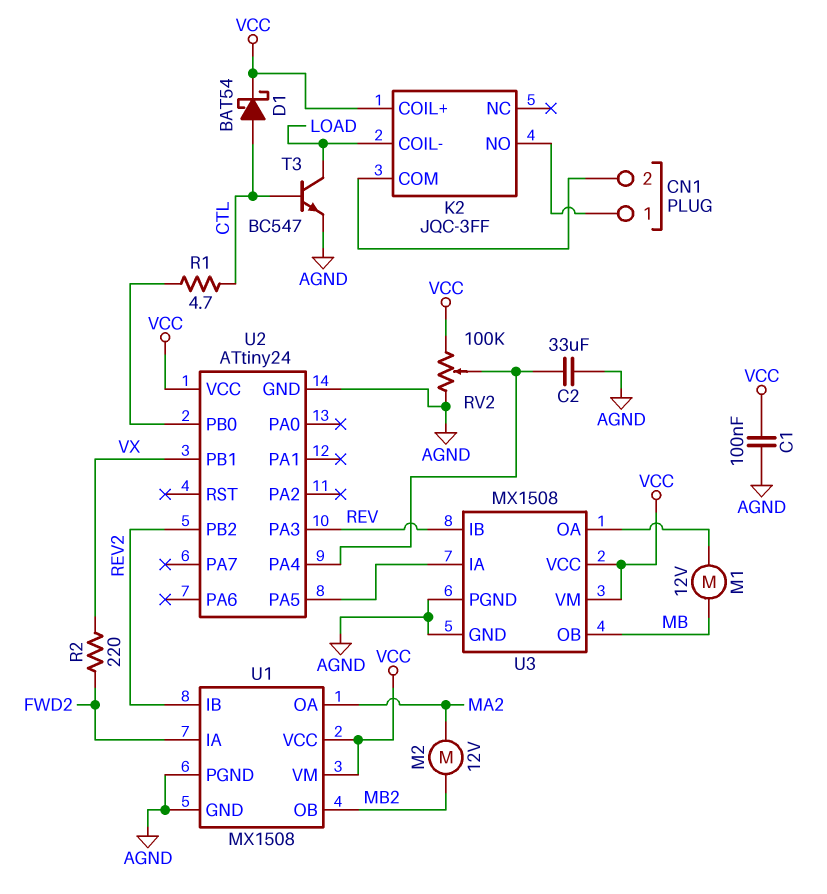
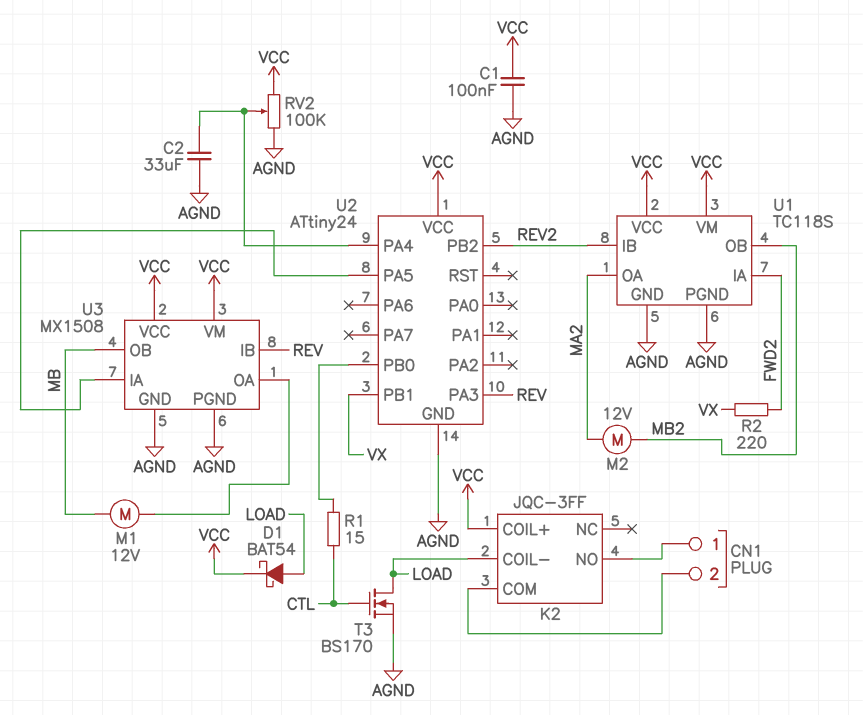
D1: schottky BAT54 (A CTL, K VCC) -> schottky BAT54 (A LOAD, K VCC)
R1: 4.7 (CTL, U2/PB0) -> 15 (CTL, U2/PB0)
T3: NPN BC547 (B CTL, C LOAD, E AGND) -> NMOS BS170 (G CTL, D LOAD, S AGND)
U1: MX1508 -> TC118S

